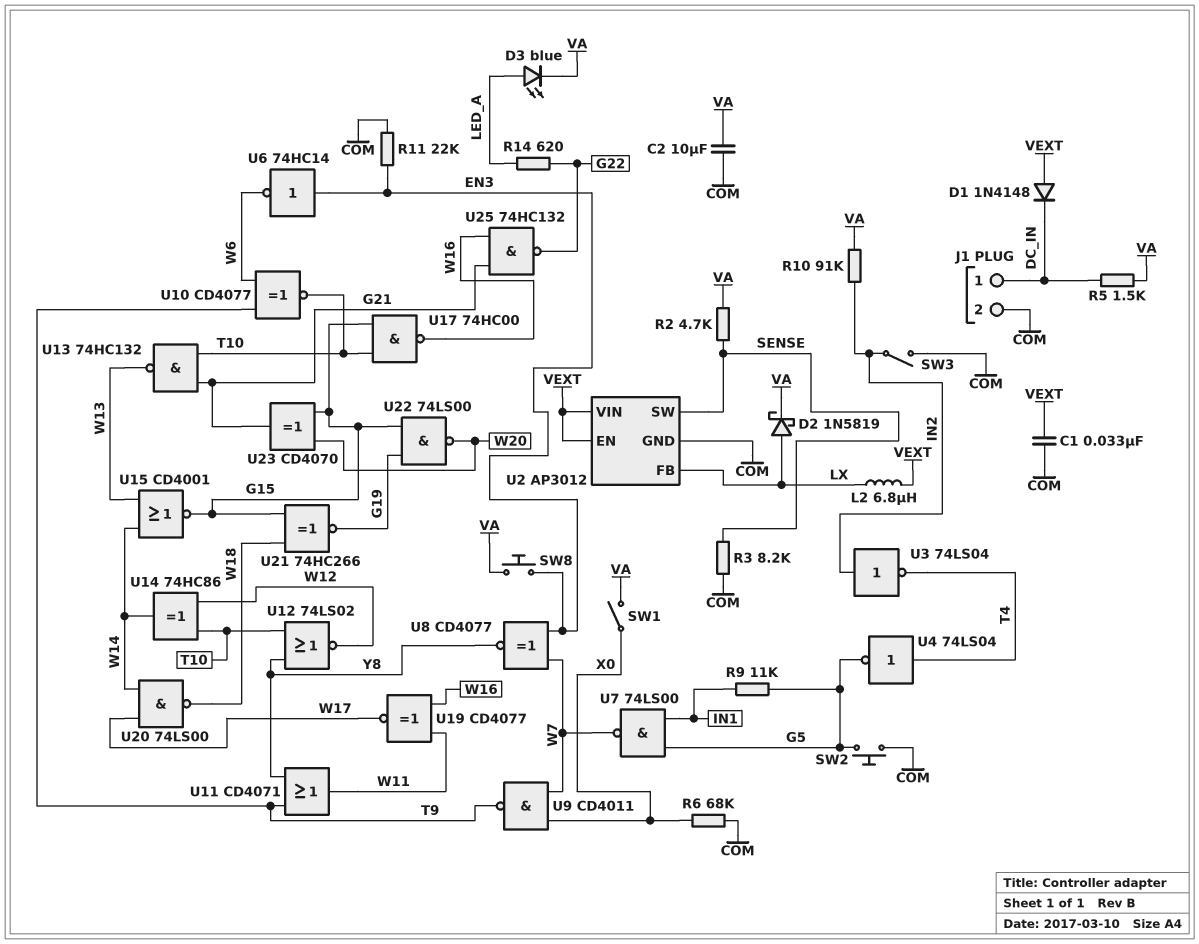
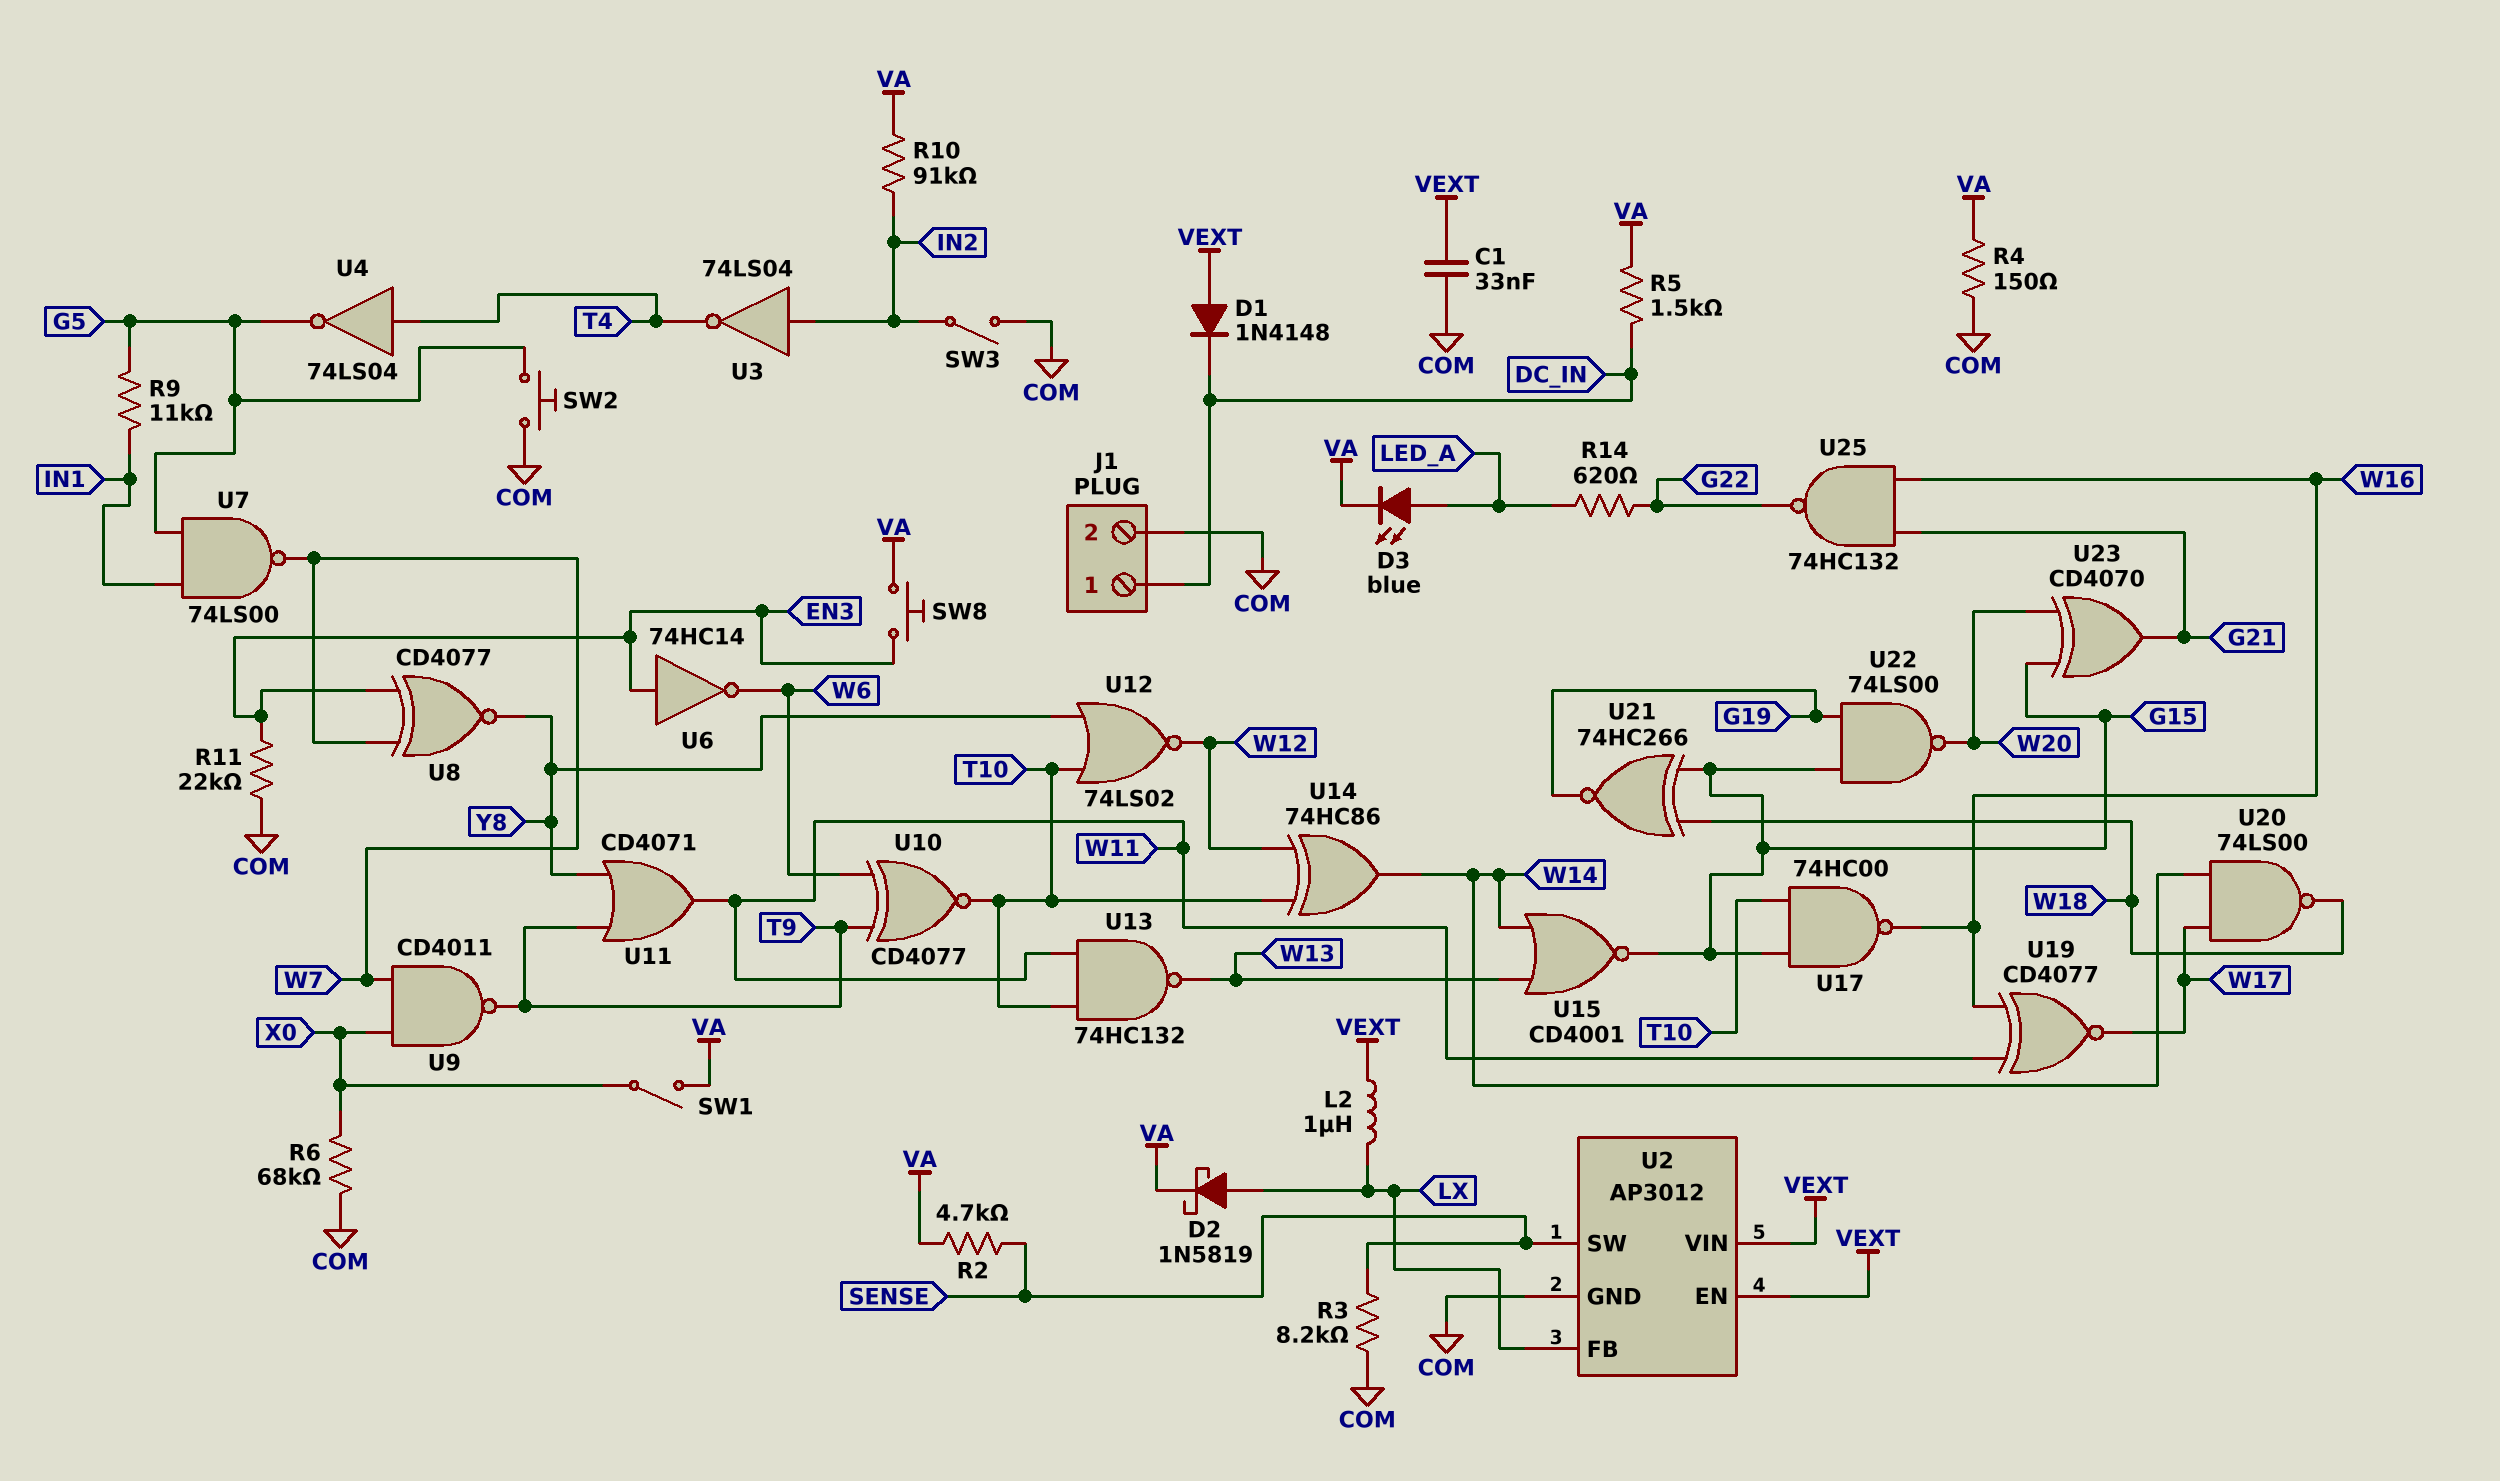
C2: 10uF (COM, VA) -> none
L2: 6.8uH (LX, VEXT) -> 1uH (LX, VEXT)
R4: none -> 150 (COM, VA)
U13: NAND 74HC132 (in G21, in T10, out W13) -> NAND 74HC132 (in T10, in W11, out W13)

